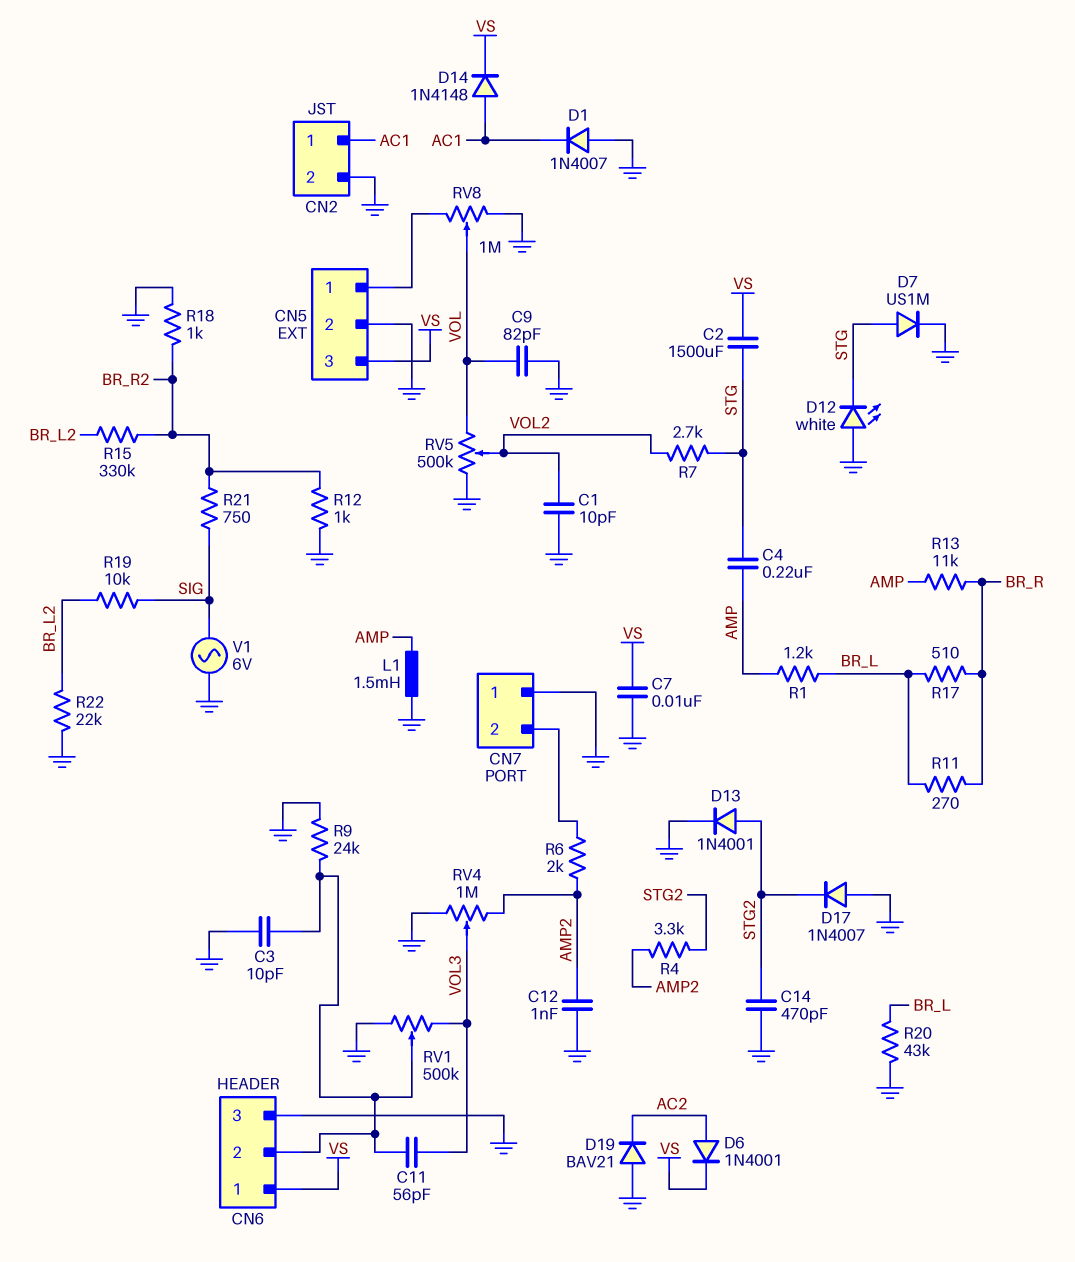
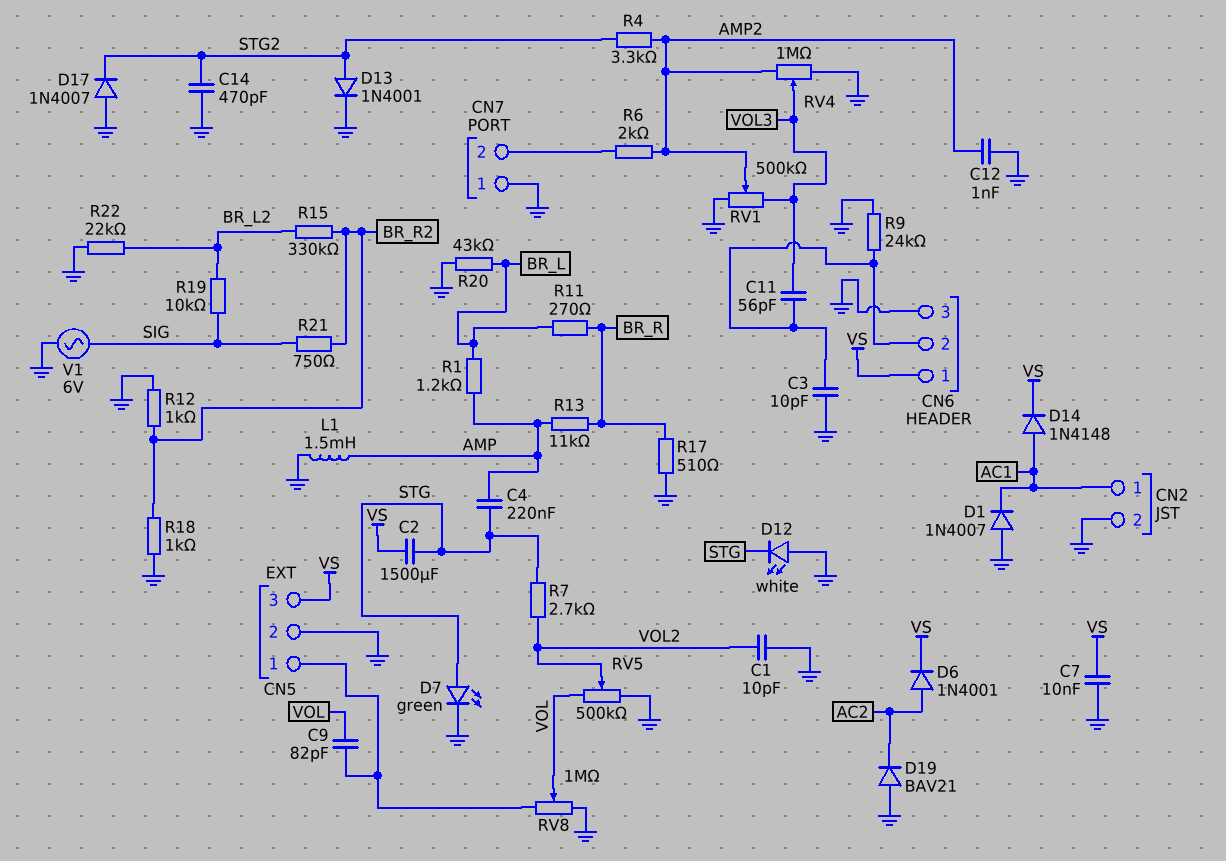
C9: 82pF (GND, VOL) -> 82pF (CN5/1, VOL)
D7: diode US1M (A STG, K GND) -> LED green (A STG, K GND)
R17: 510 (BR_L, BR_R) -> 510 (BR_R, GND)
RV1: 500k (GND, VOL3, wiper CN6/2) -> 500k (GND, VOL3, wiper AMP2)

